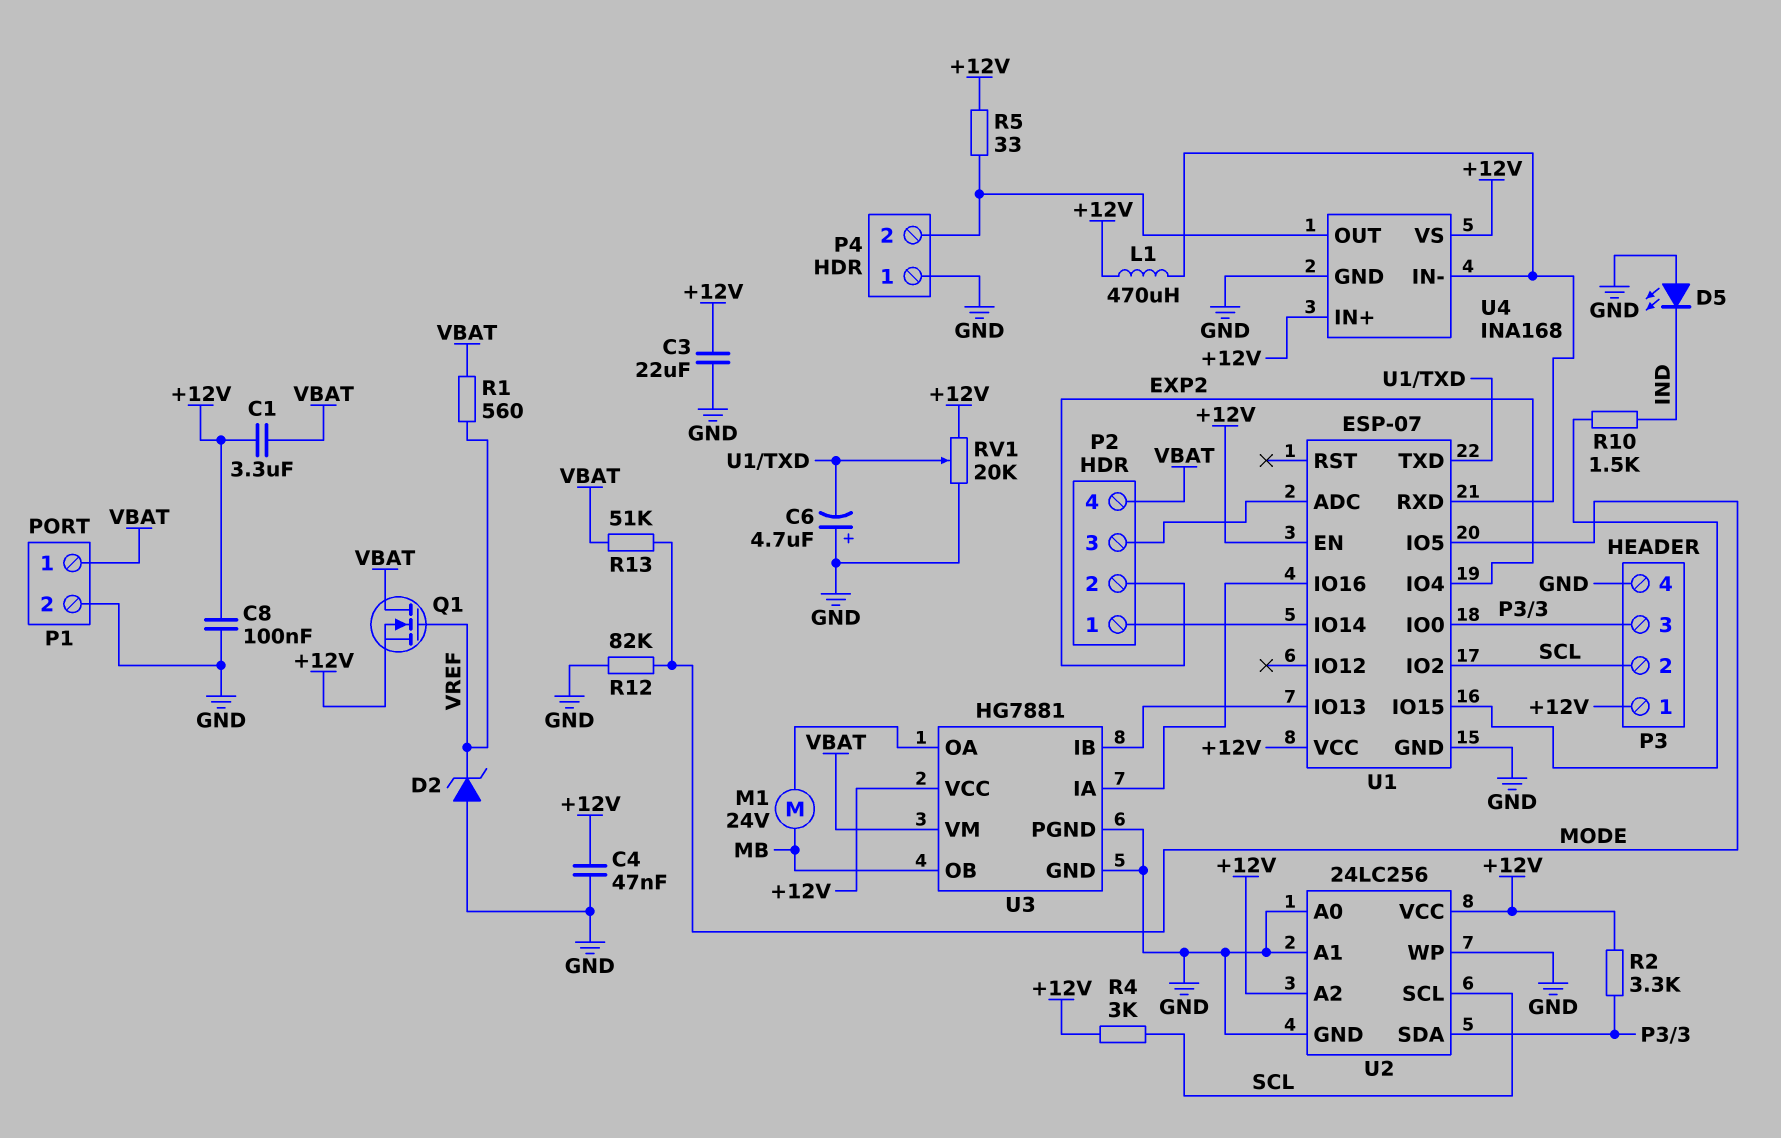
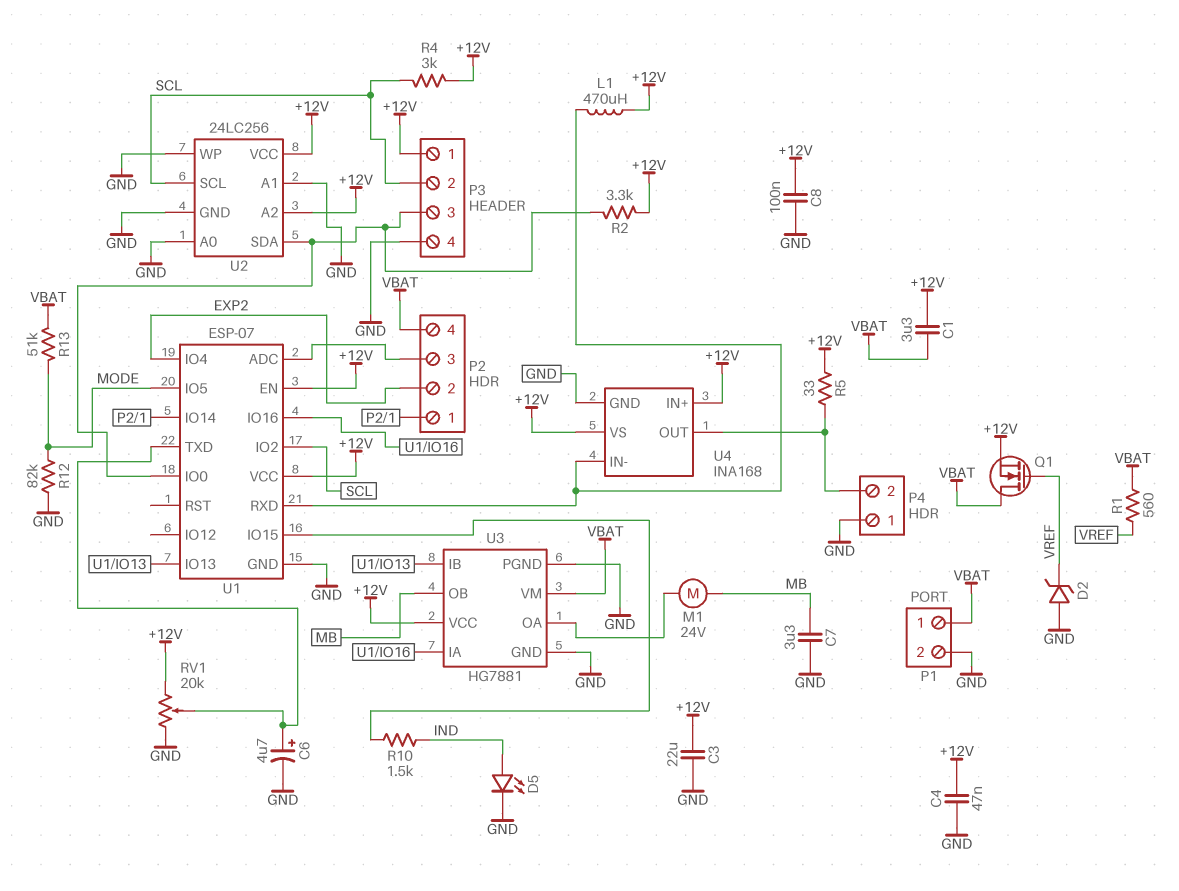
C6: 4.7uF (plus GND, minus U1/TXD) -> 4.7uF (plus U1/TXD, minus GND)
C7: none -> 3.3uF (GND, MB)
D5: LED (A GND, K IND) -> LED (A IND, K GND)

